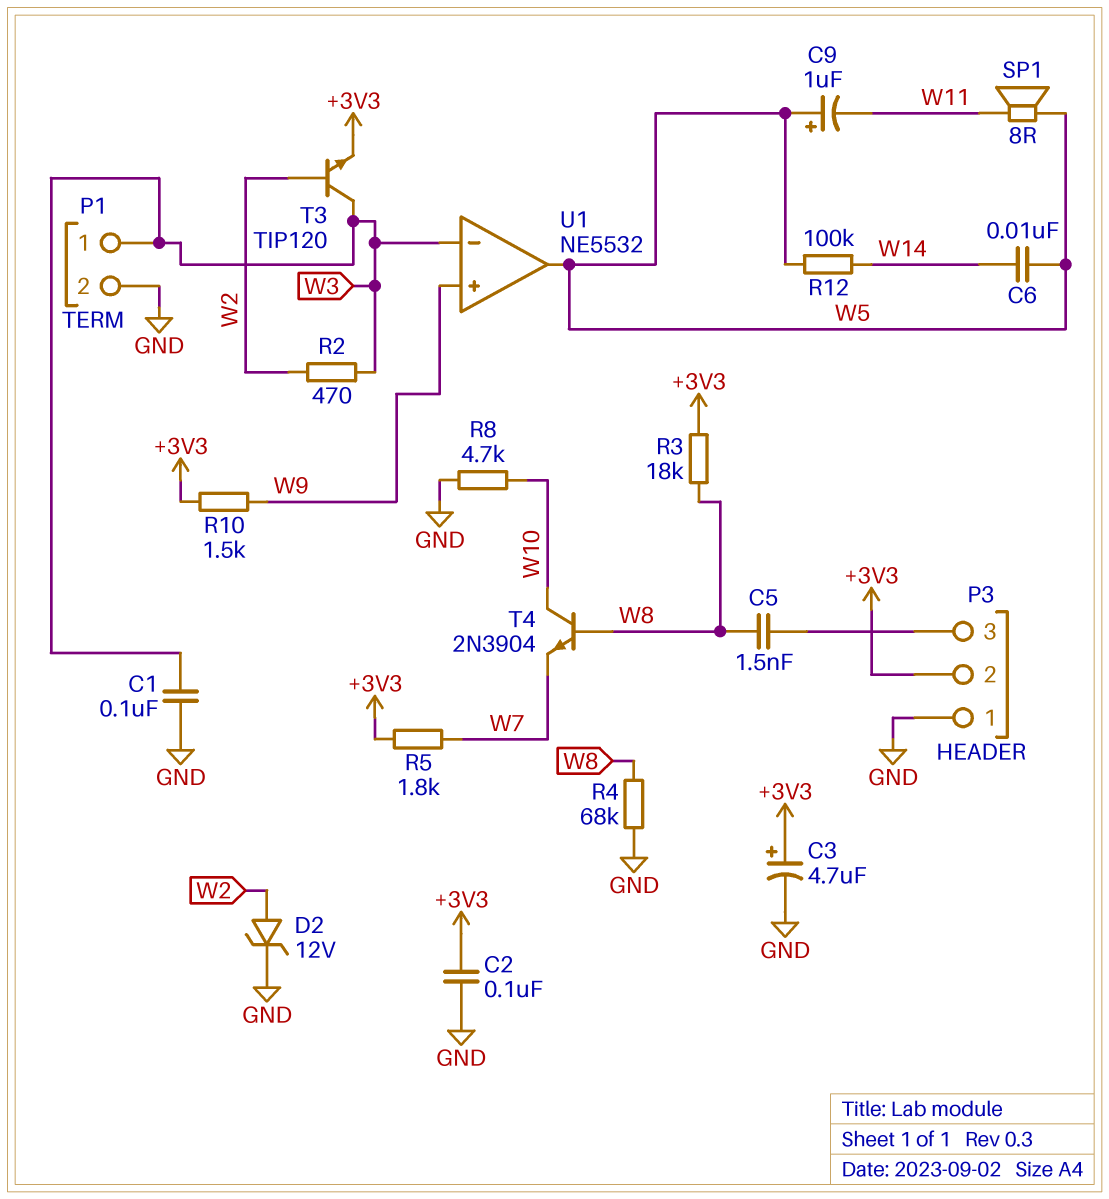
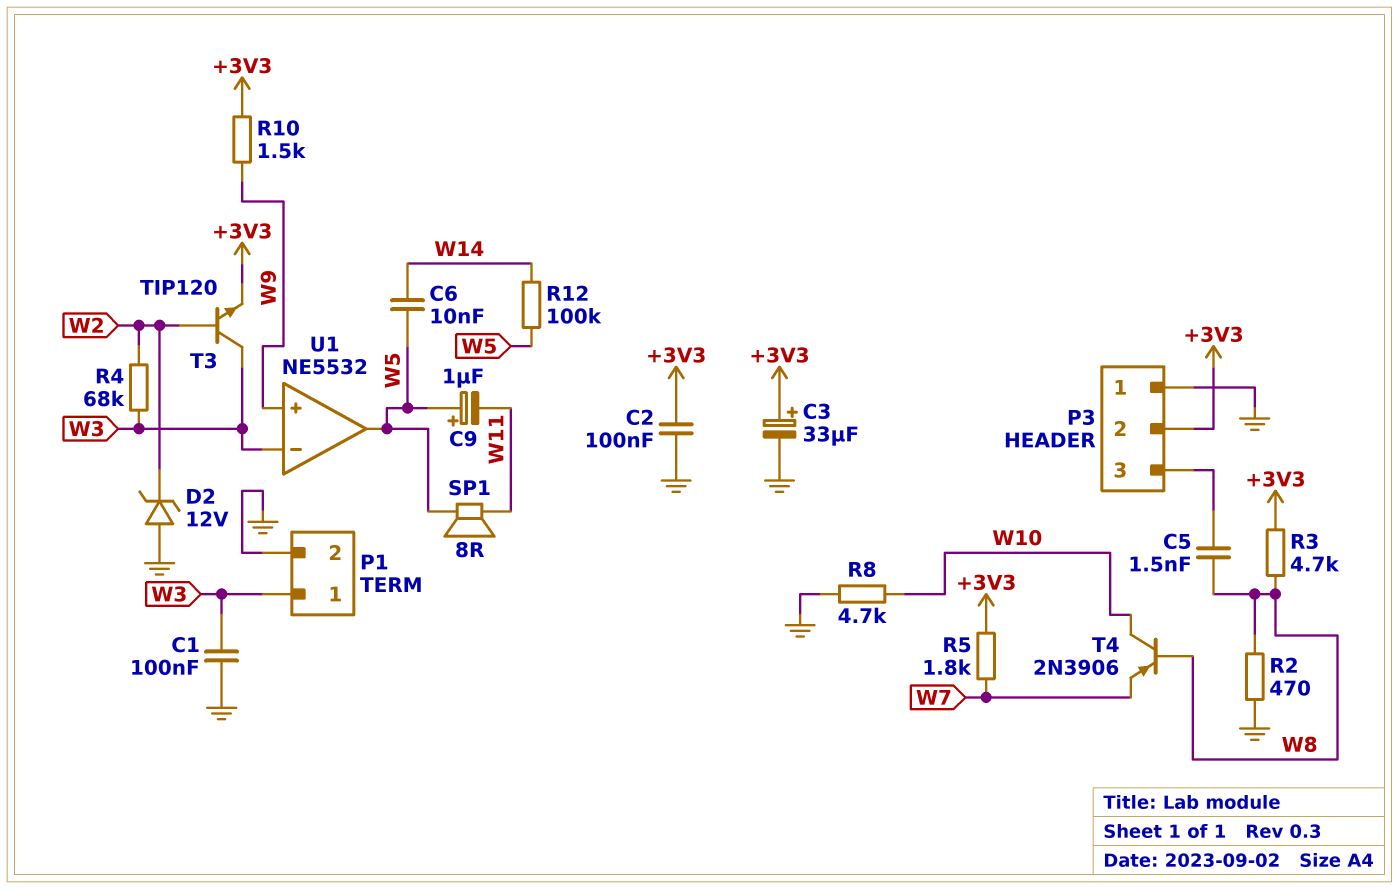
C3: 4.7uF (plus +3V3, minus GND) -> 33uF (plus +3V3, minus GND)
D2: zener 12V (A W2, K GND) -> zener 12V (A GND, K W2)
R2: 470 (W2, W3) -> 470 (GND, W8)
R3: 18k (+3V3, W8) -> 4.7k (+3V3, W8)
R4: 68k (GND, W8) -> 68k (W2, W3)
T4: NPN 2N3904 (B W8, C W10, E W7) -> PNP 2N3906 (B W8, C W10, E W7)

